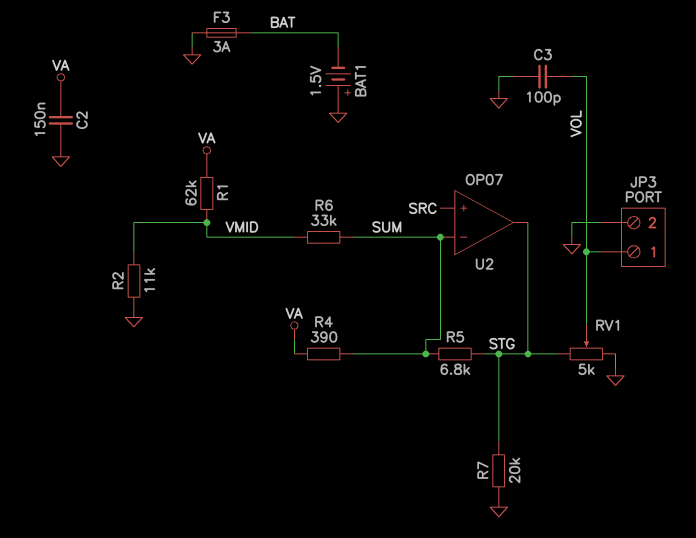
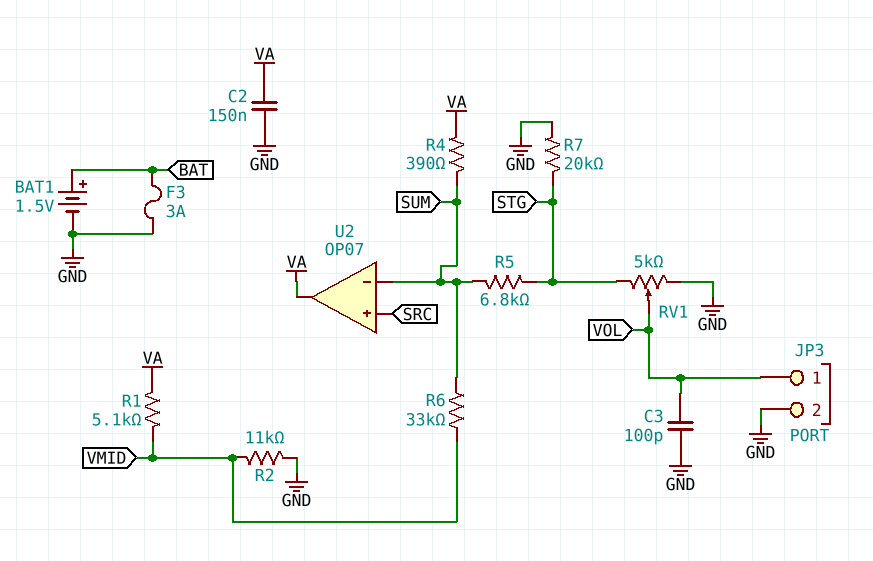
BAT1: 1.5V (plus GND, minus BAT) -> 1.5V (plus BAT, minus GND)
R1: 62k (VA, VMID) -> 5.1k (VA, VMID)
U2 pin out: STG -> VA

